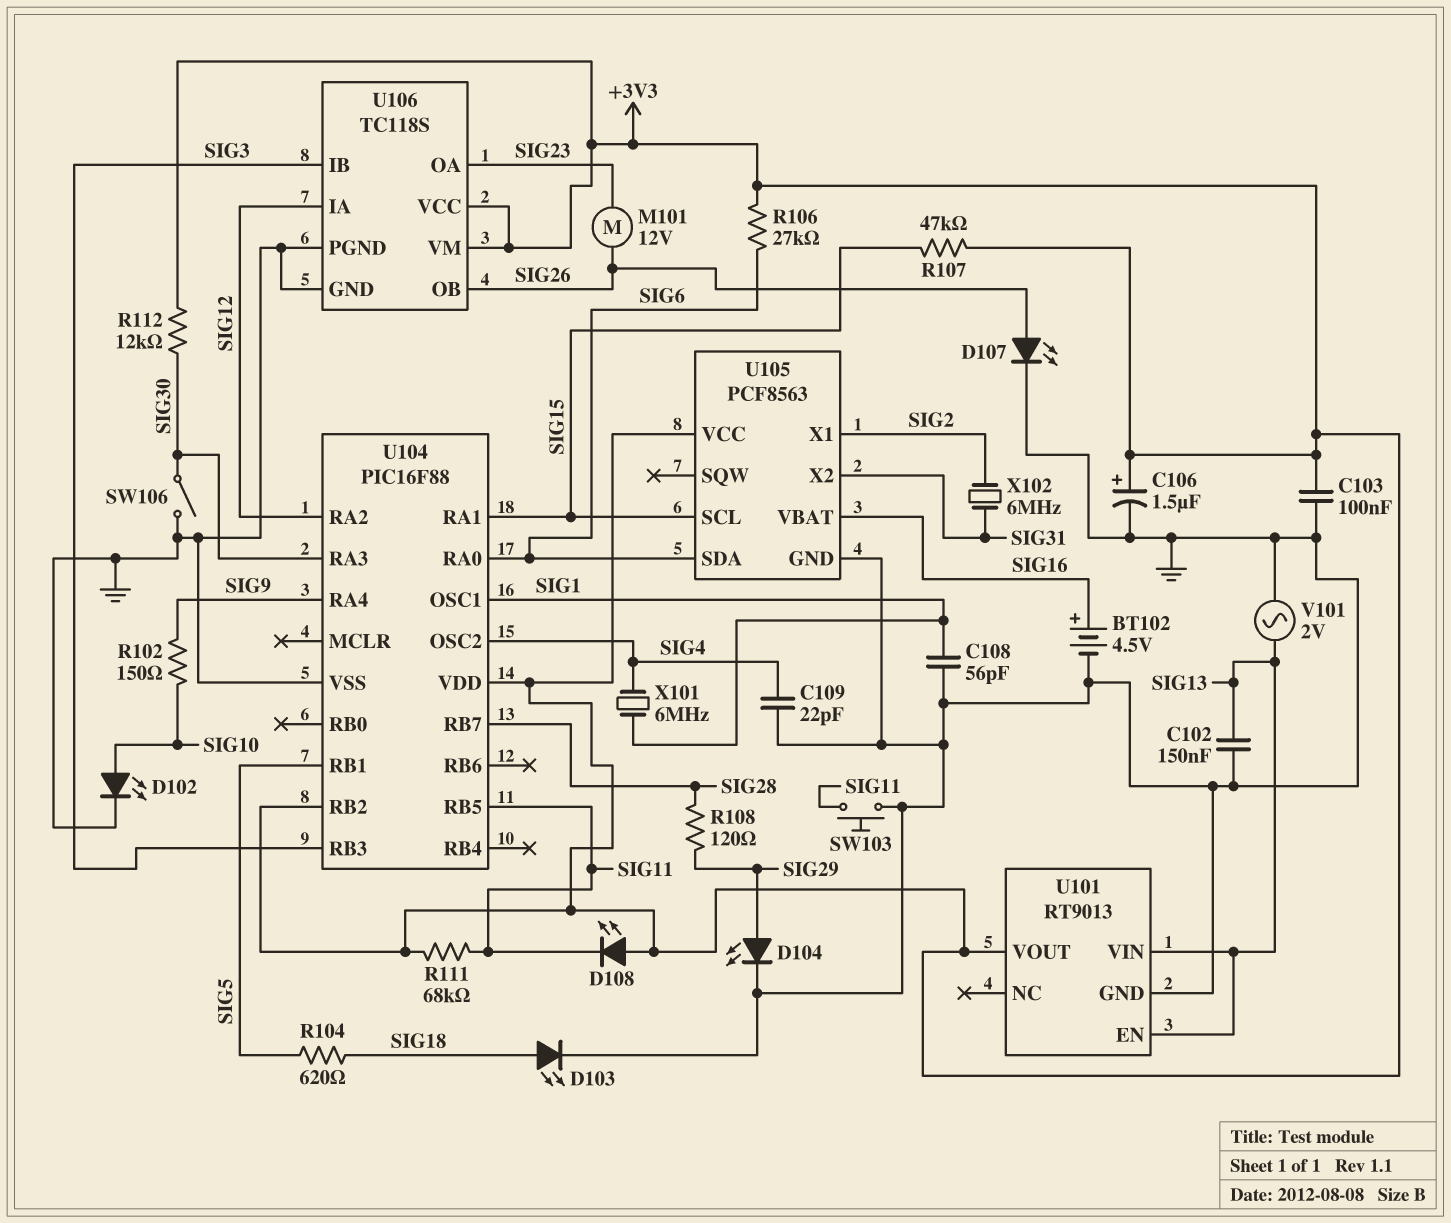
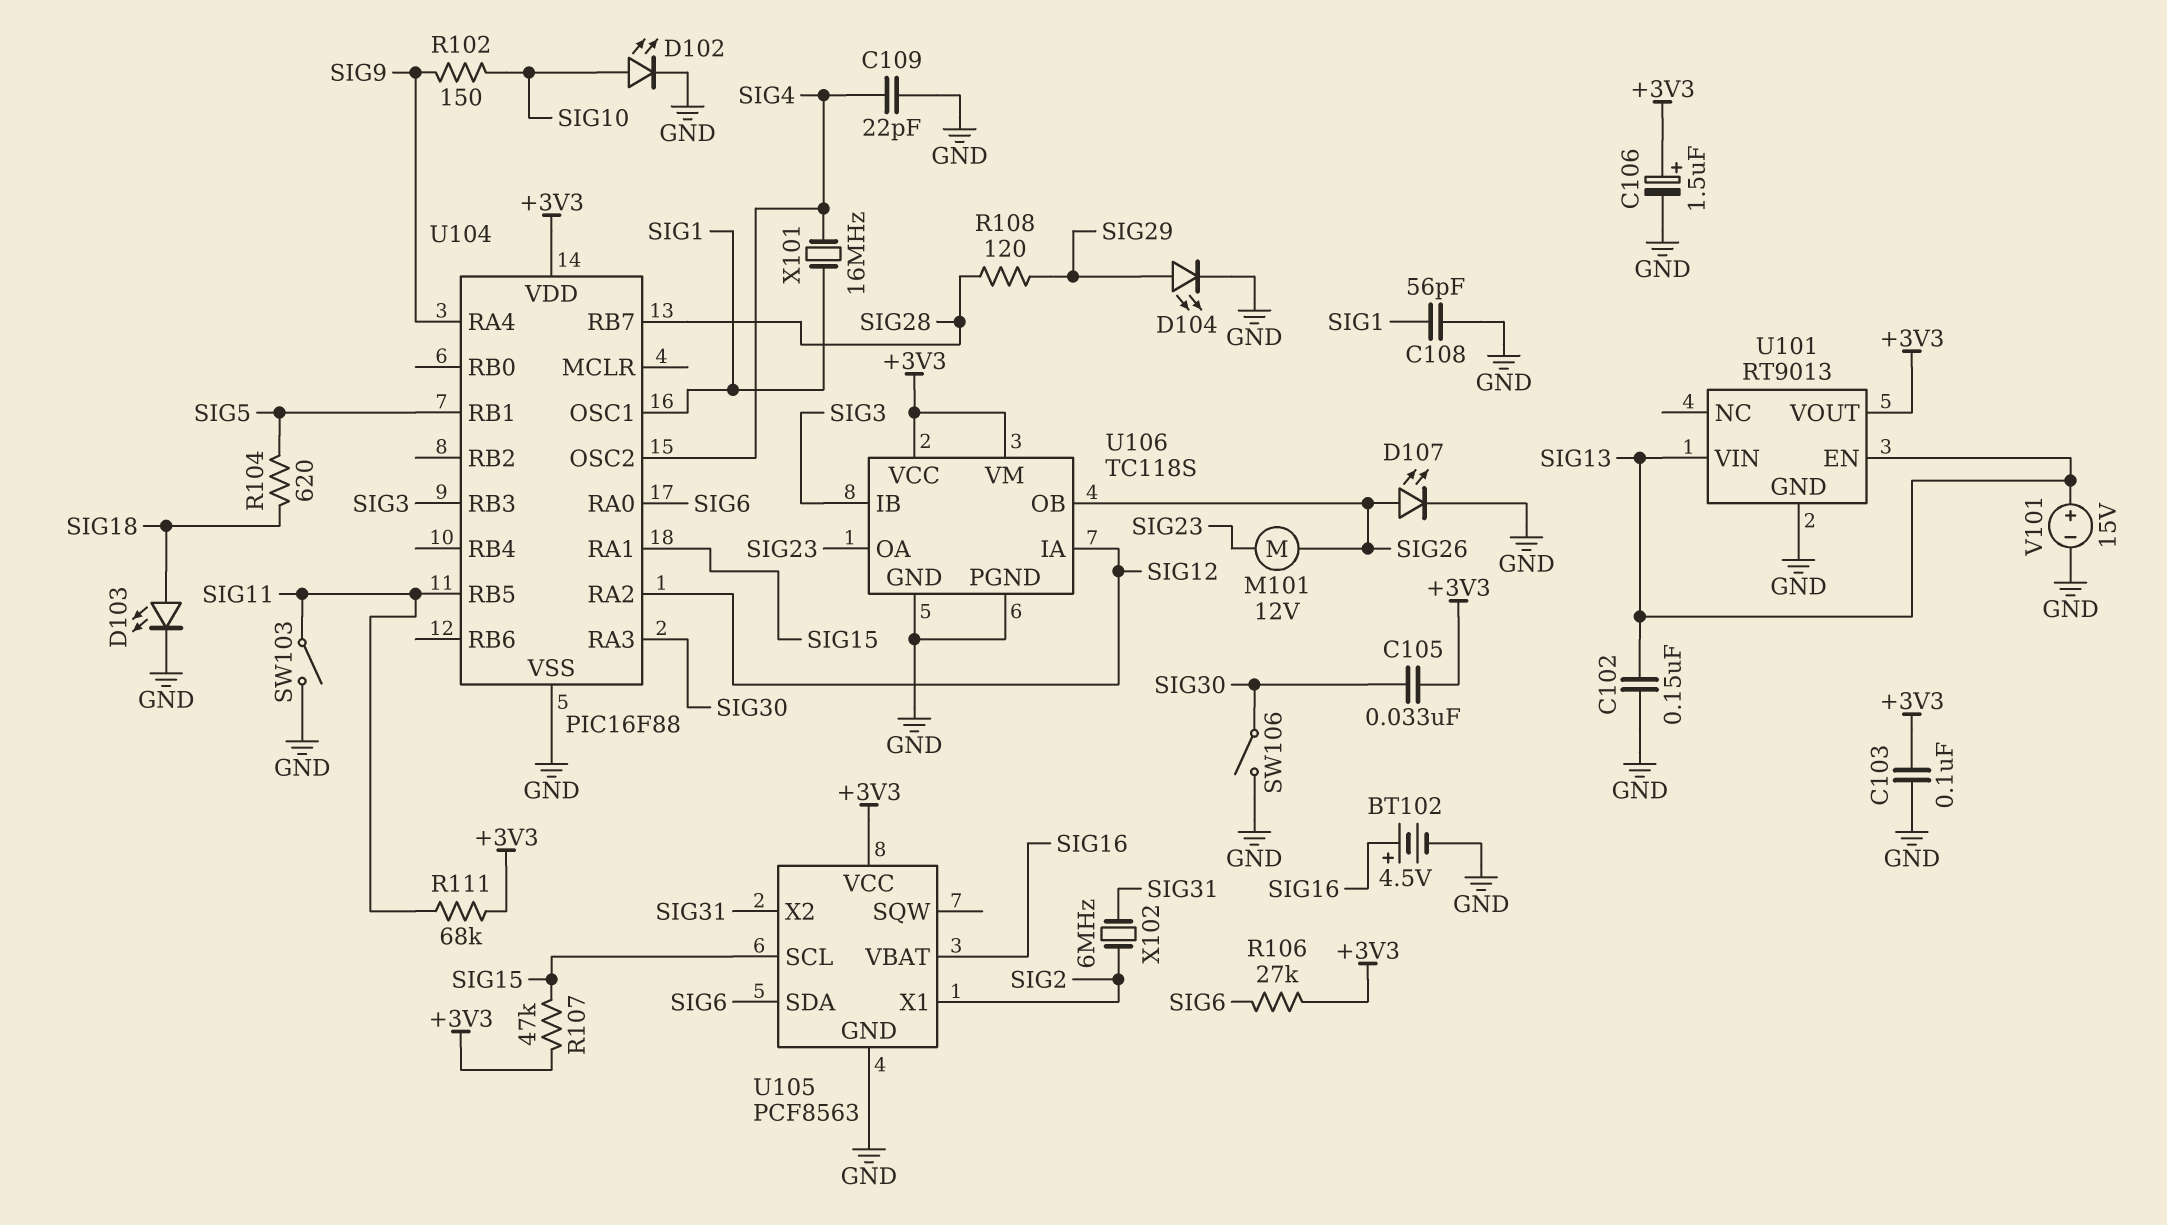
C105: none -> 33nF (+3V3, SIG30)
D108: LED (A +3V3, K SIG11) -> none
R112: 12k (+3V3, SIG30) -> none
SW103: button (GND, SIG11) -> switch (GND, SIG11)
U104 pin RB2: +3V3 -> none
V101: AC 2V (GND, SIG13) -> 15V (plus SIG13, minus GND)
X101: 6MHz (SIG1, SIG4) -> 16MHz (SIG1, SIG4)

